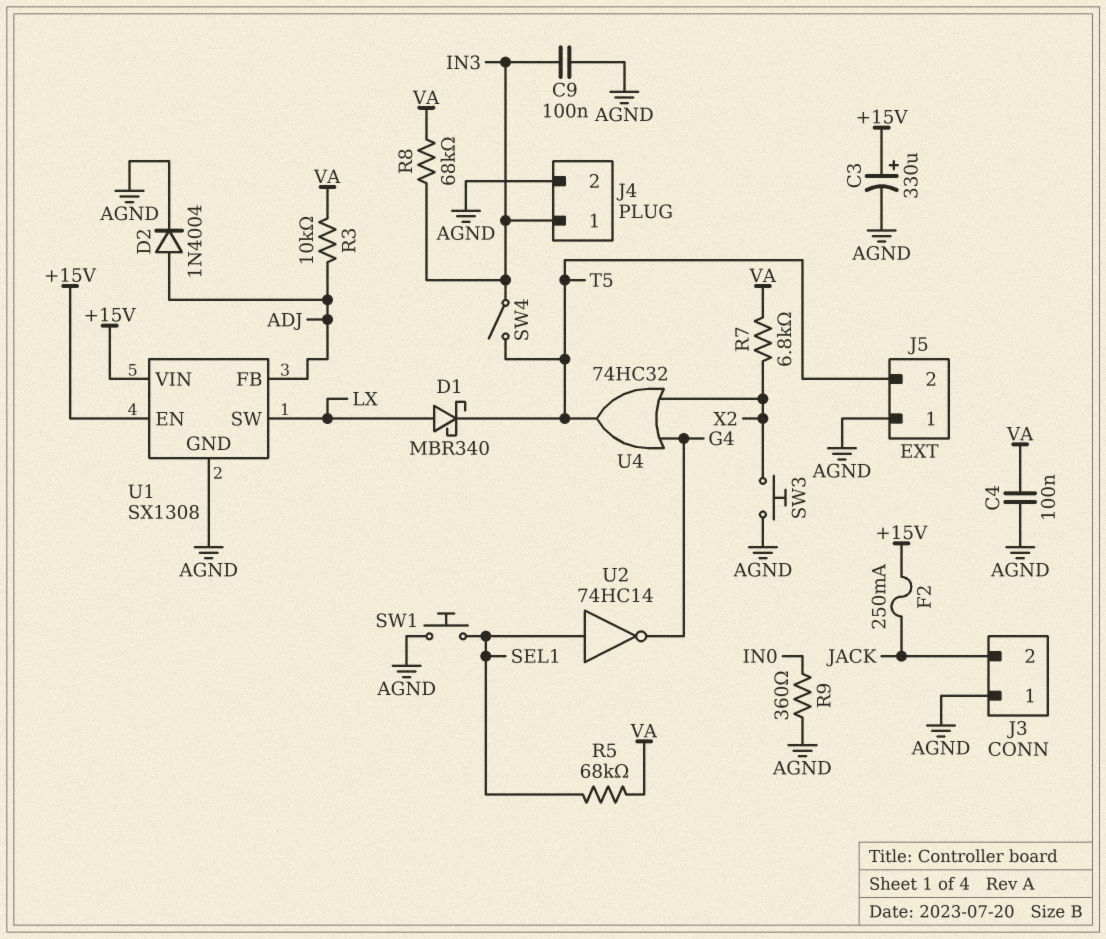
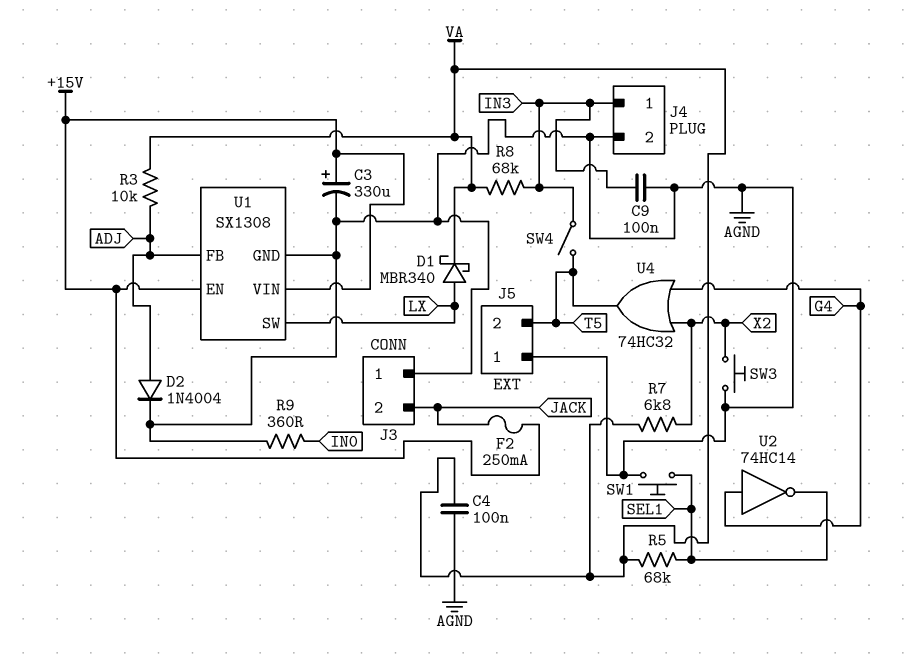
D1: schottky MBR340 (A LX, K T5) -> schottky MBR340 (A LX, K VA)
U2: NOT 74HC14 (in SEL1, out G4) -> NOT 74HC14 (in G4, out SEL1)

